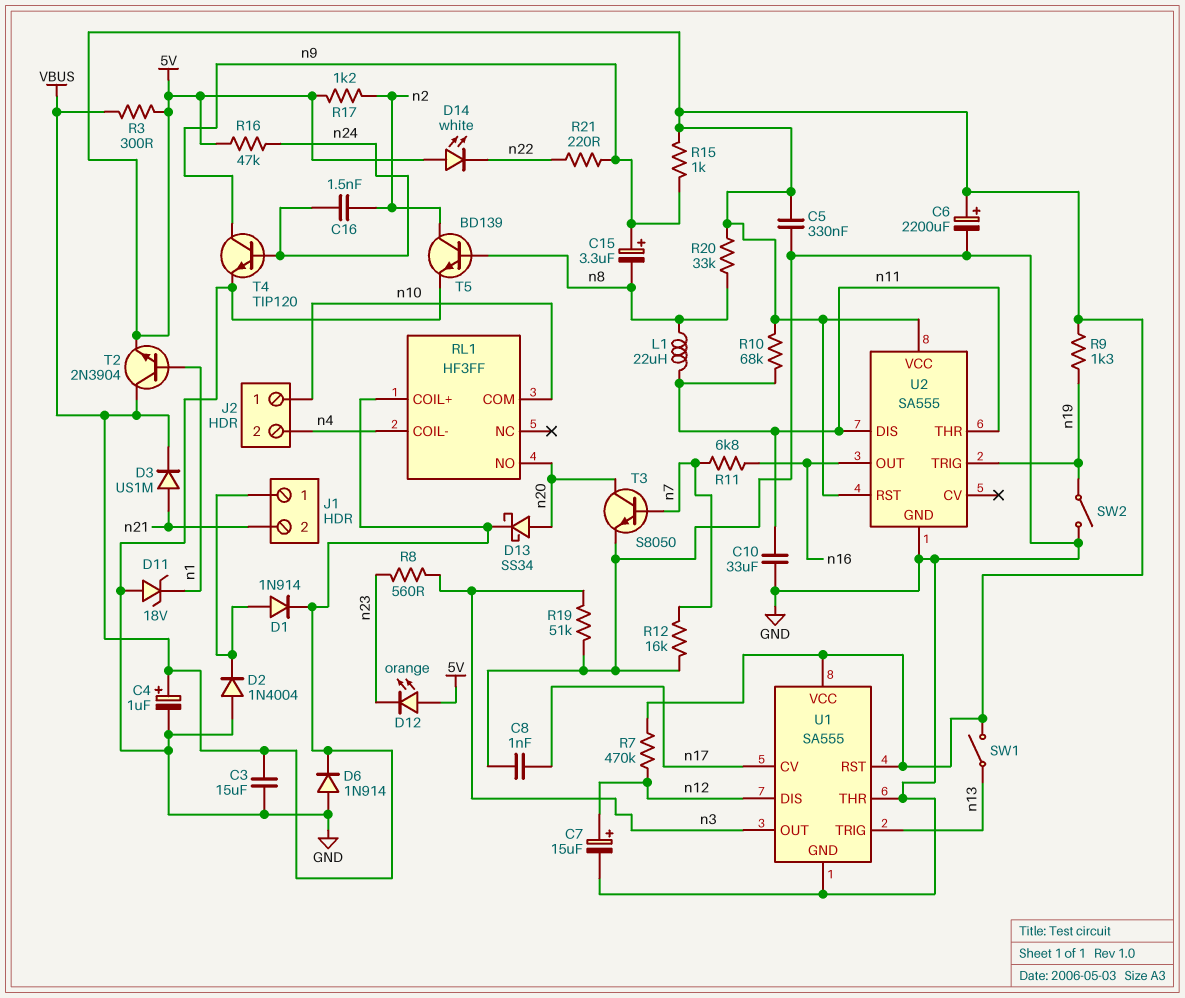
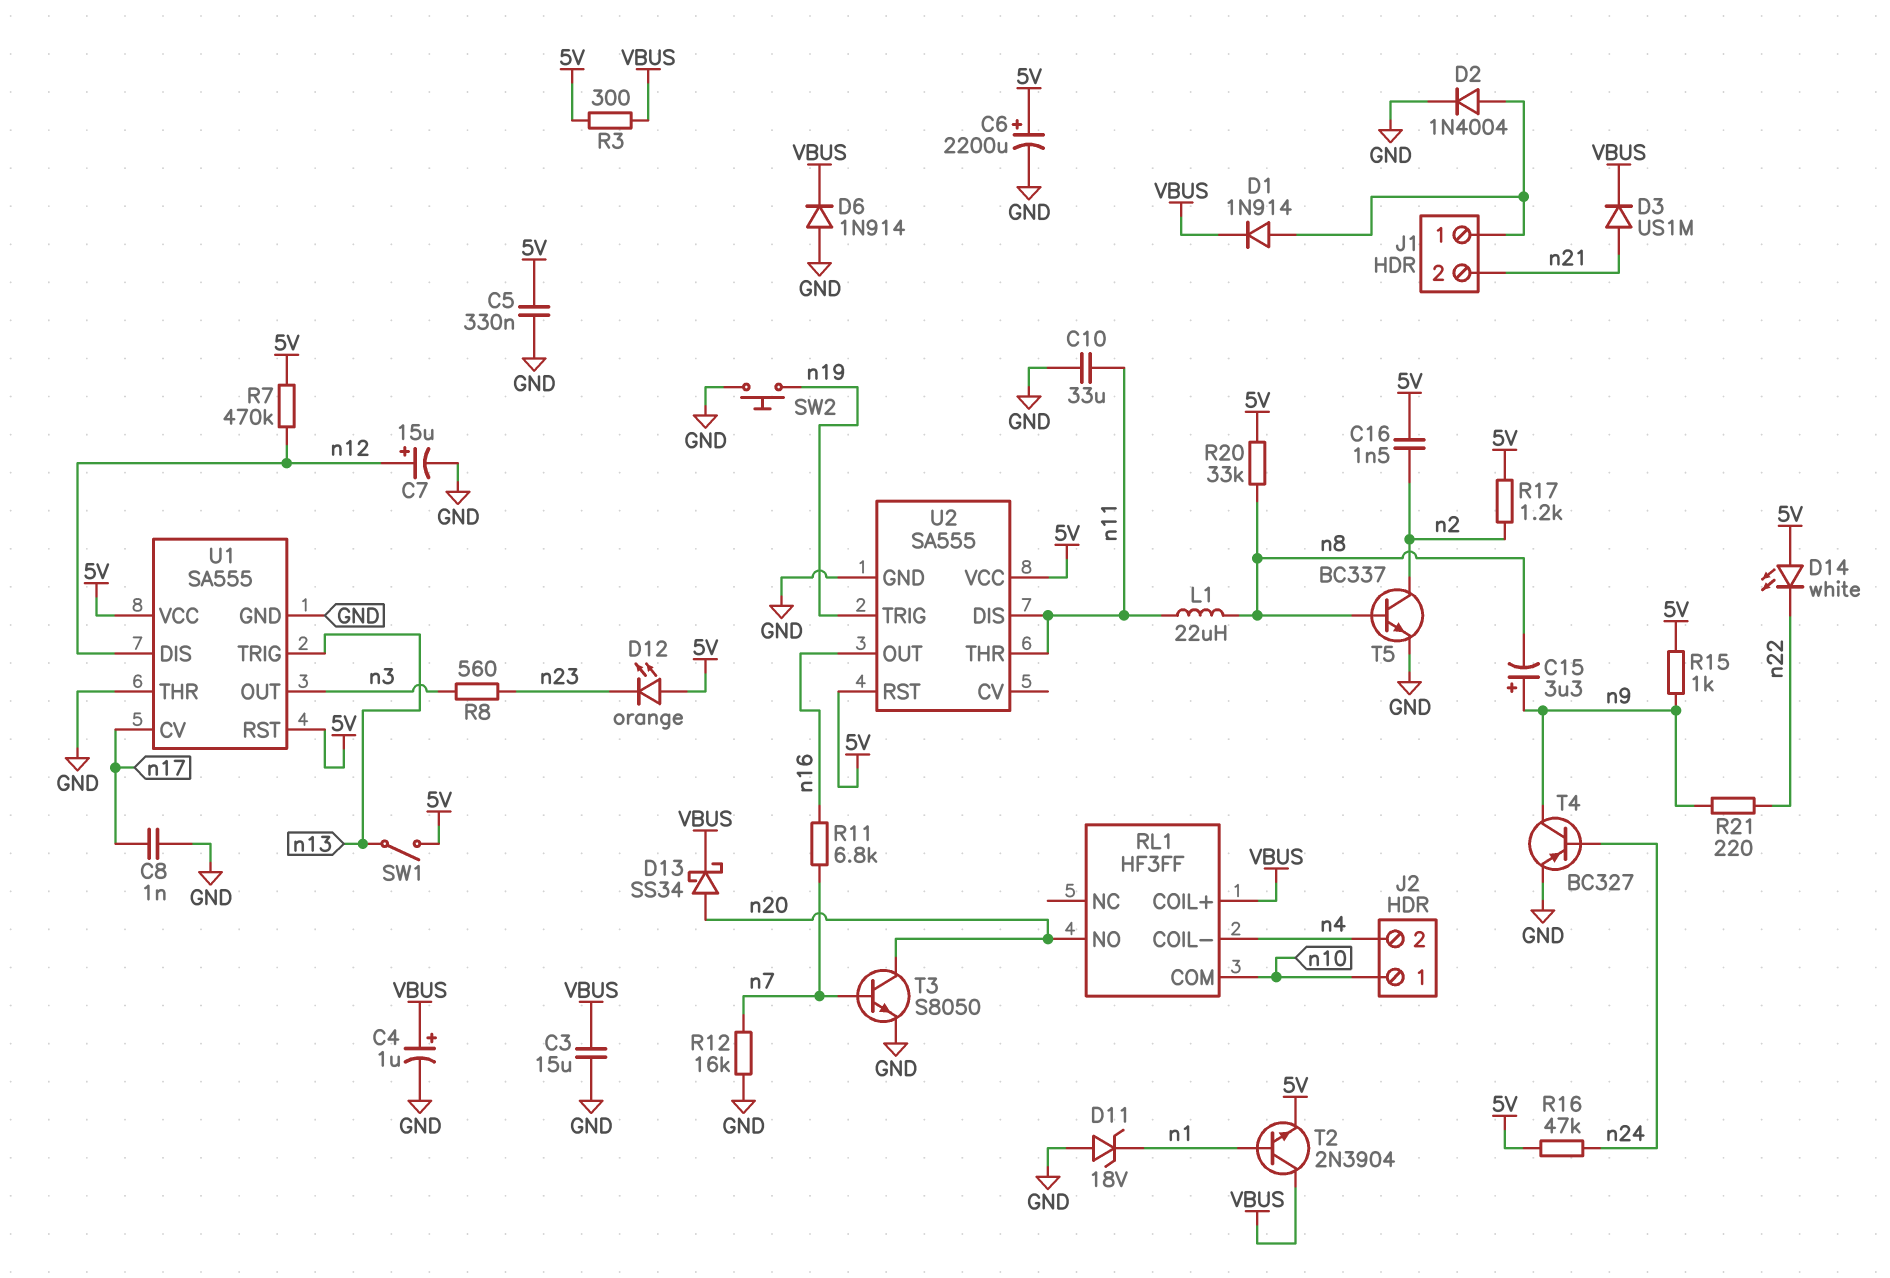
C16: 1.5nF (n2, n24) -> 1.5nF (5V, n2)
D2: diode 1N4004 (A GND, K J1/1) -> diode 1N4004 (A J1/1, K GND)
R9: 1.3k (5V, n19) -> none
R10: 68k (5V, n11) -> none
R19: 51k (GND, n3) -> none
SW2: switch (GND, n19) -> button (GND, n19)
T4: NPN TIP120 (B n24, C n9, E GND) -> PNP BC327 (B n24, C n9, E GND)
T5: NPN BD139 (B n8, C n2, E GND) -> NPN BC337 (B n8, C n2, E GND)

